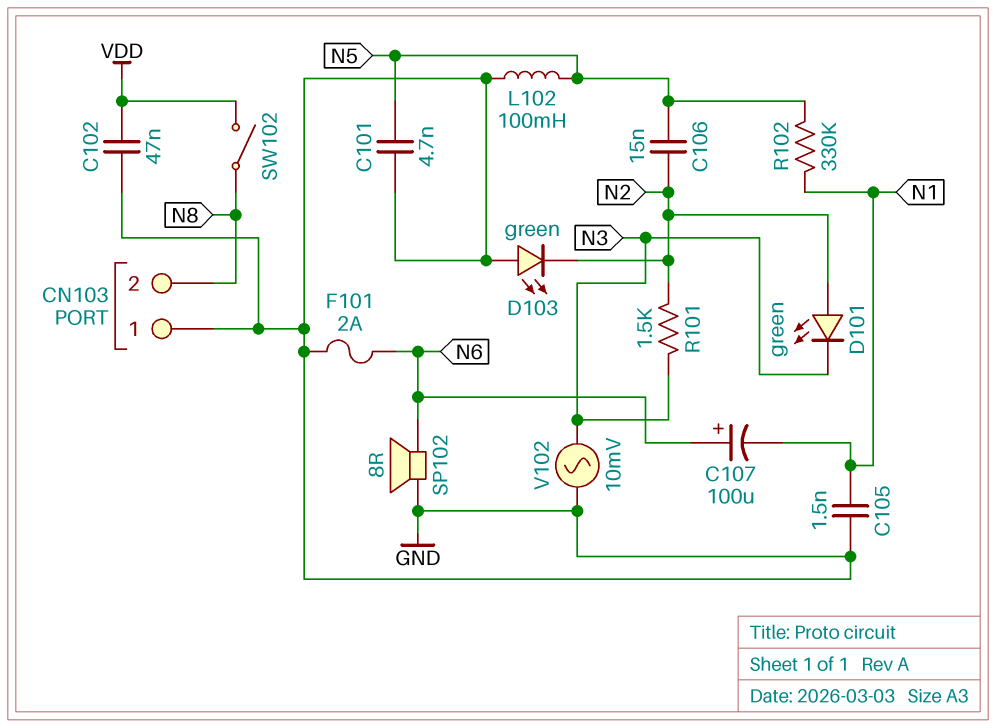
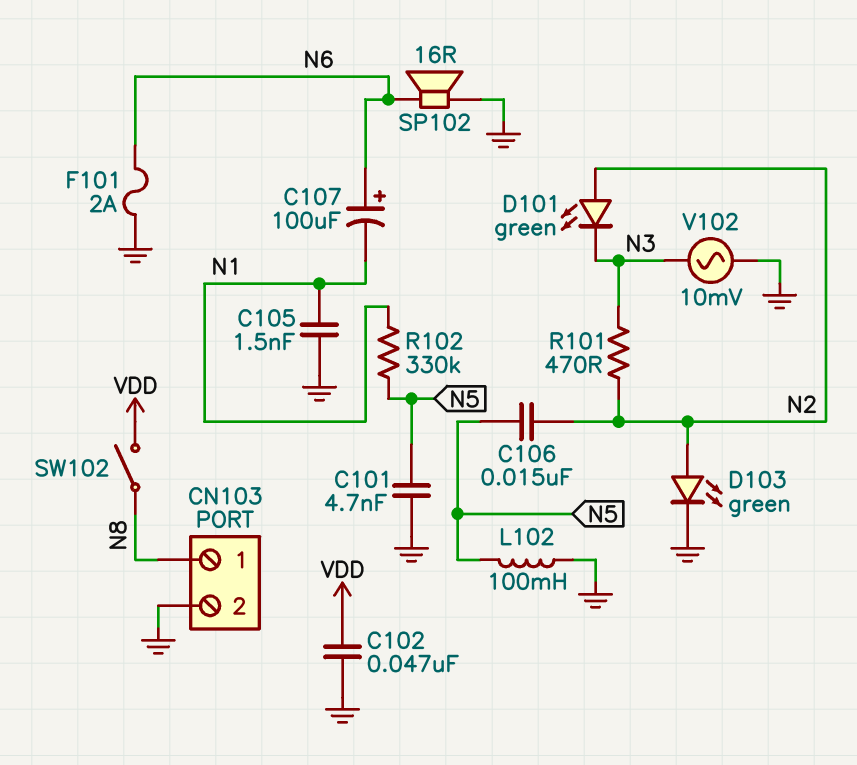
CN103 pin 1: GND -> N8
CN103 pin 2: N8 -> GND
D103: LED green (A GND, K N2) -> LED green (A N2, K GND)
R101: 1.5k (N2, N3) -> 470 (N2, N3)
SP102: speaker 8R (GND, N6) -> speaker 16R (GND, N6)

